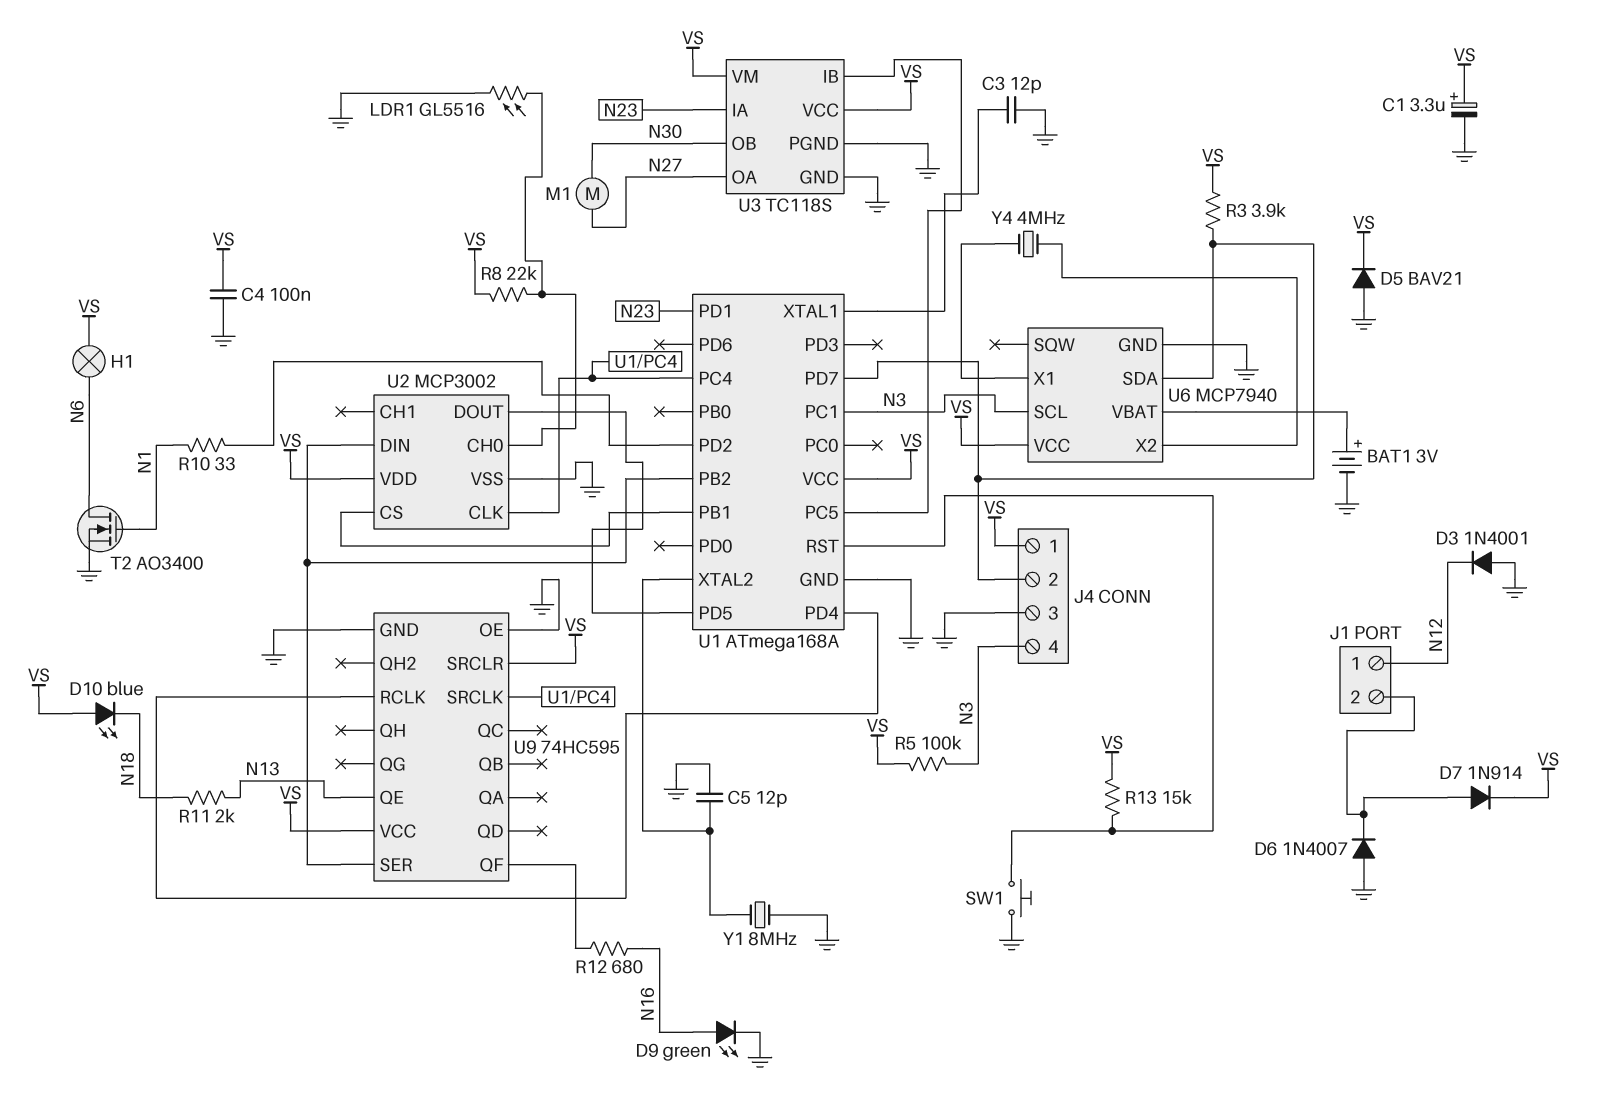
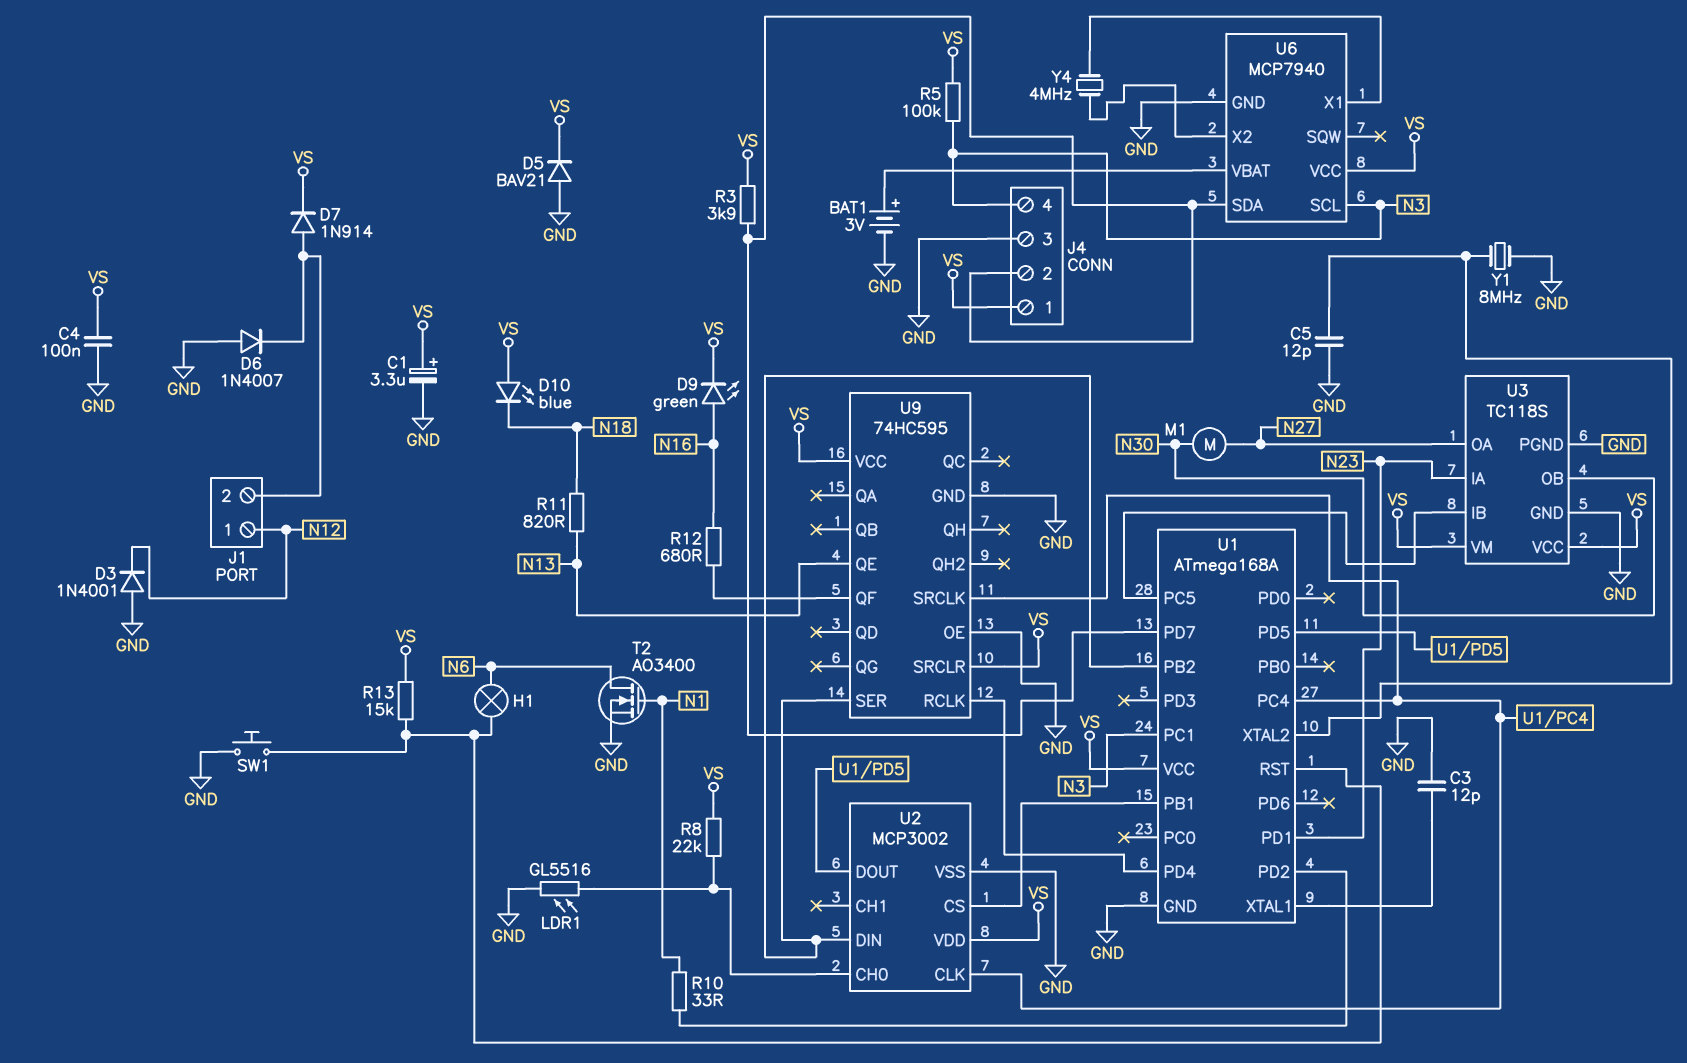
D9: LED green (A N16, K GND) -> LED green (A N16, K VS)
H1: lamp (N6, VS) -> lamp (N6, U1/RST)
R11: 2k (N13, N18) -> 820 (N13, N18)

